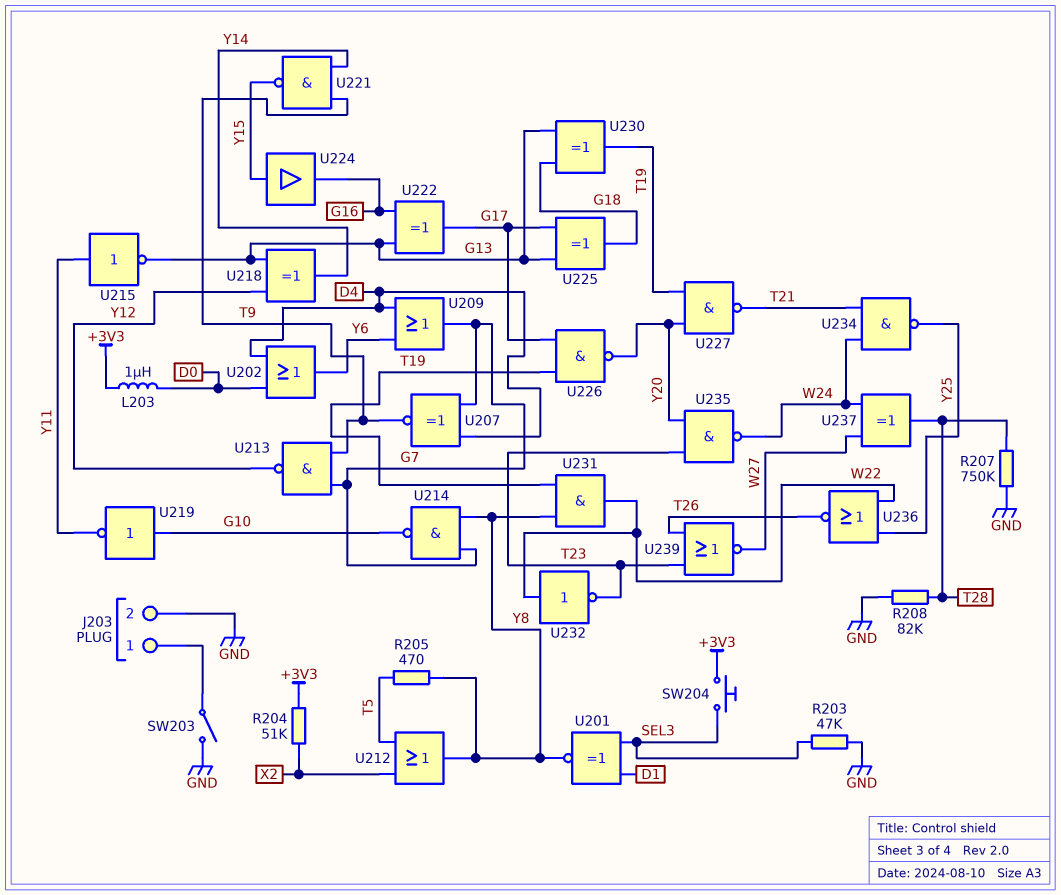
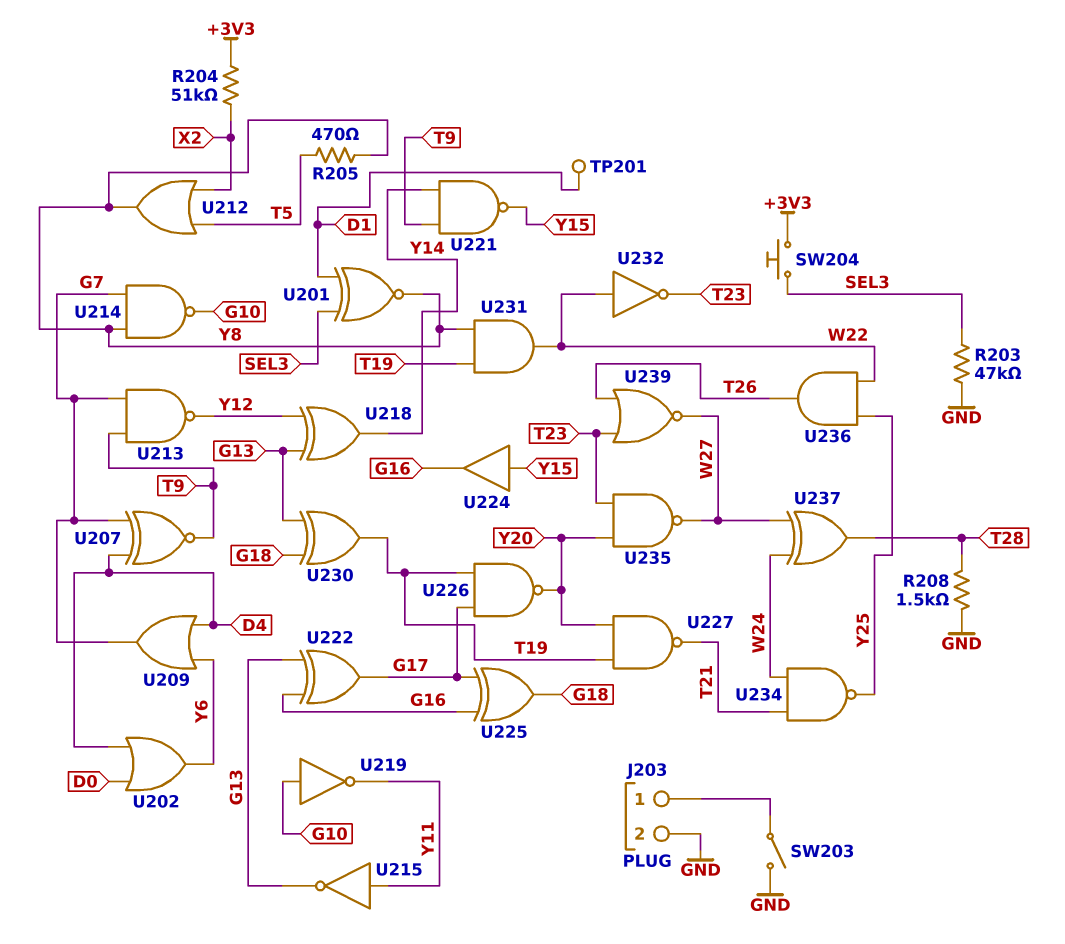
L203: 1uH (+3V3, D0) -> none
R207: 750k (GND, T28) -> none
R208: 82k (GND, T28) -> 1.5k (GND, T28)
TP201: none -> test point (D1)
U225: XOR (in G13, in G17, out G18) -> XOR (in G16, in G17, out G18)
U235: NAND (in T23, in Y20, out W24) -> NAND (in T23, in Y20, out W27)
U236: NOR (in W22, in Y25, out T26) -> AND (in W22, in Y25, out T26)

